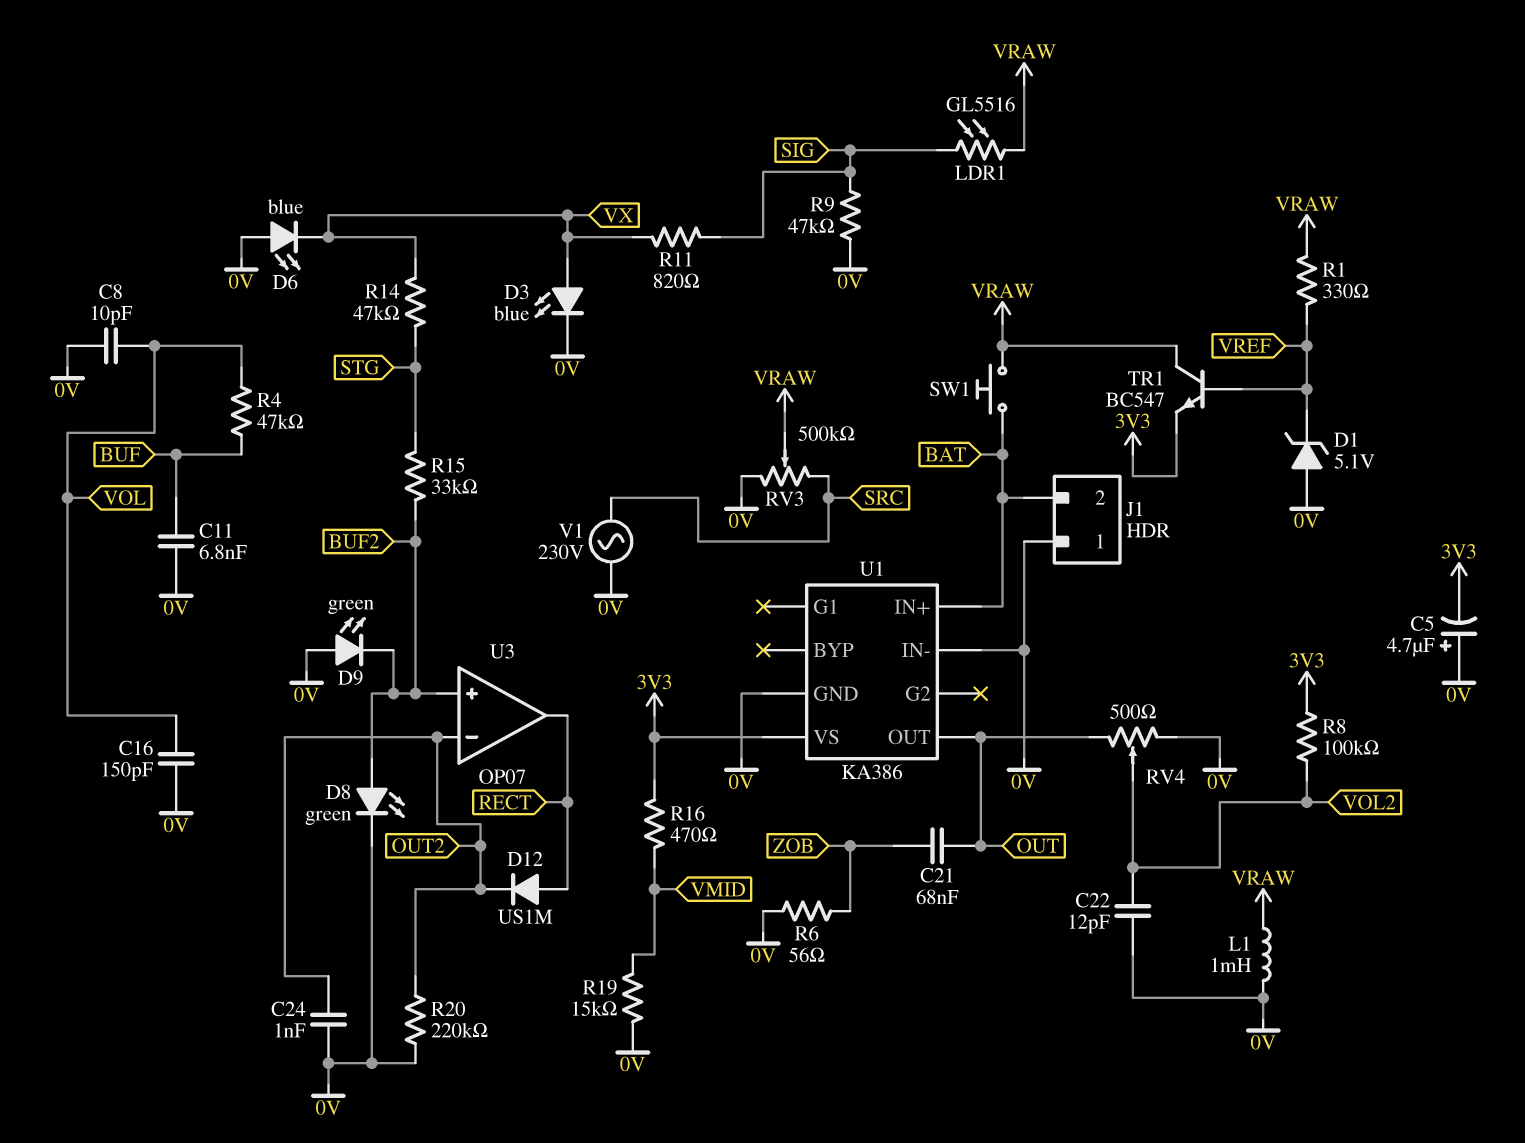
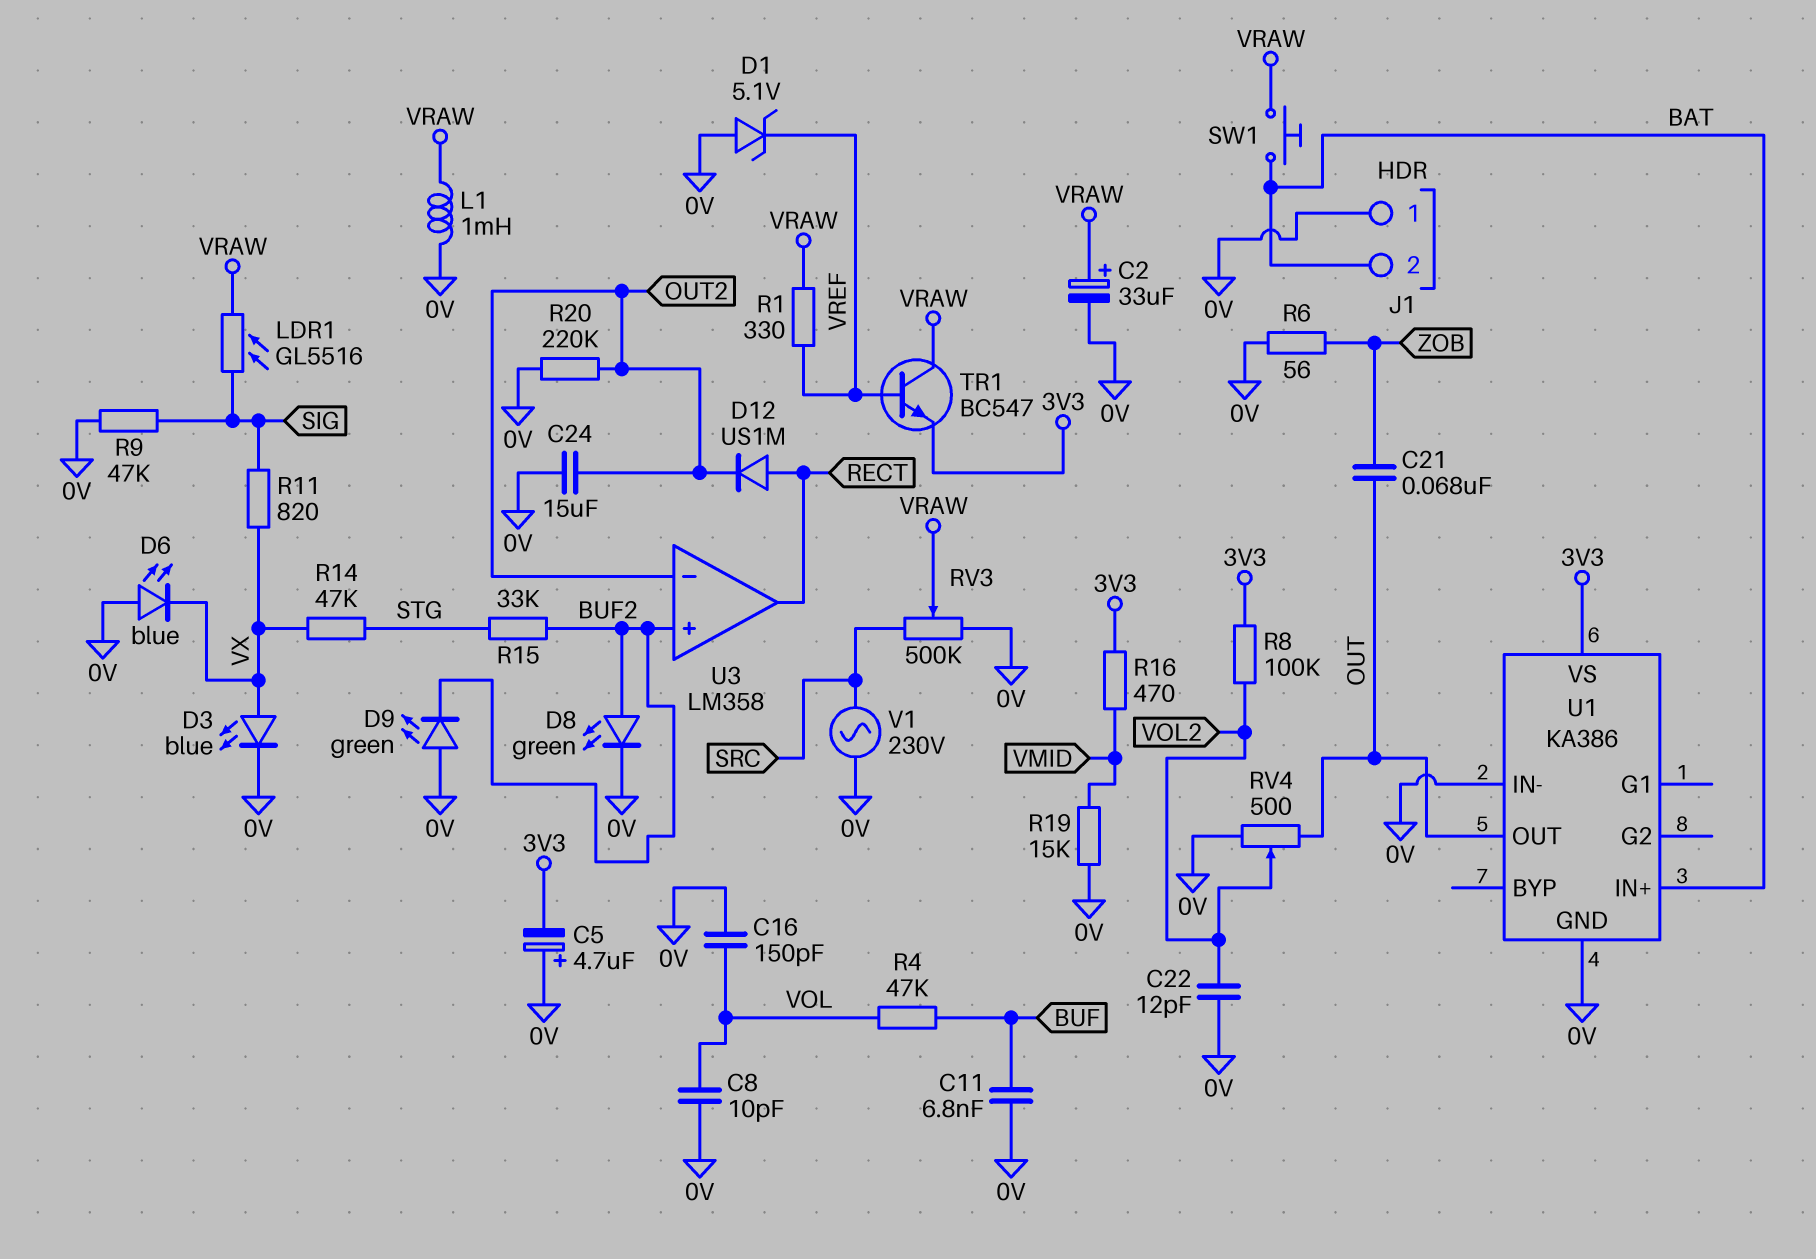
C2: none -> 33uF (plus VRAW, minus 0V)
C24: 1nF (0V, OUT2) -> 15uF (0V, OUT2)
U3: OP07 -> LM358

